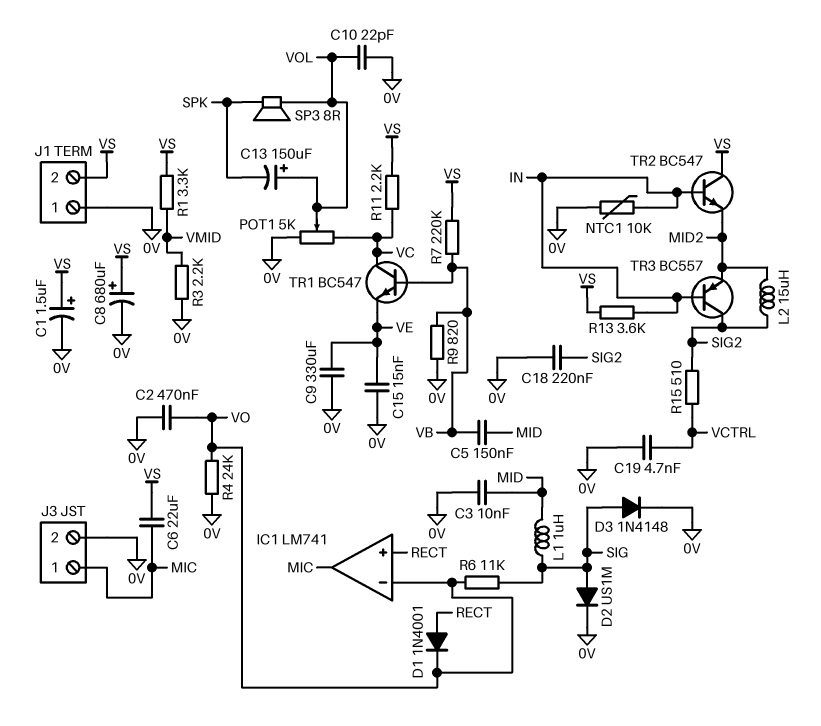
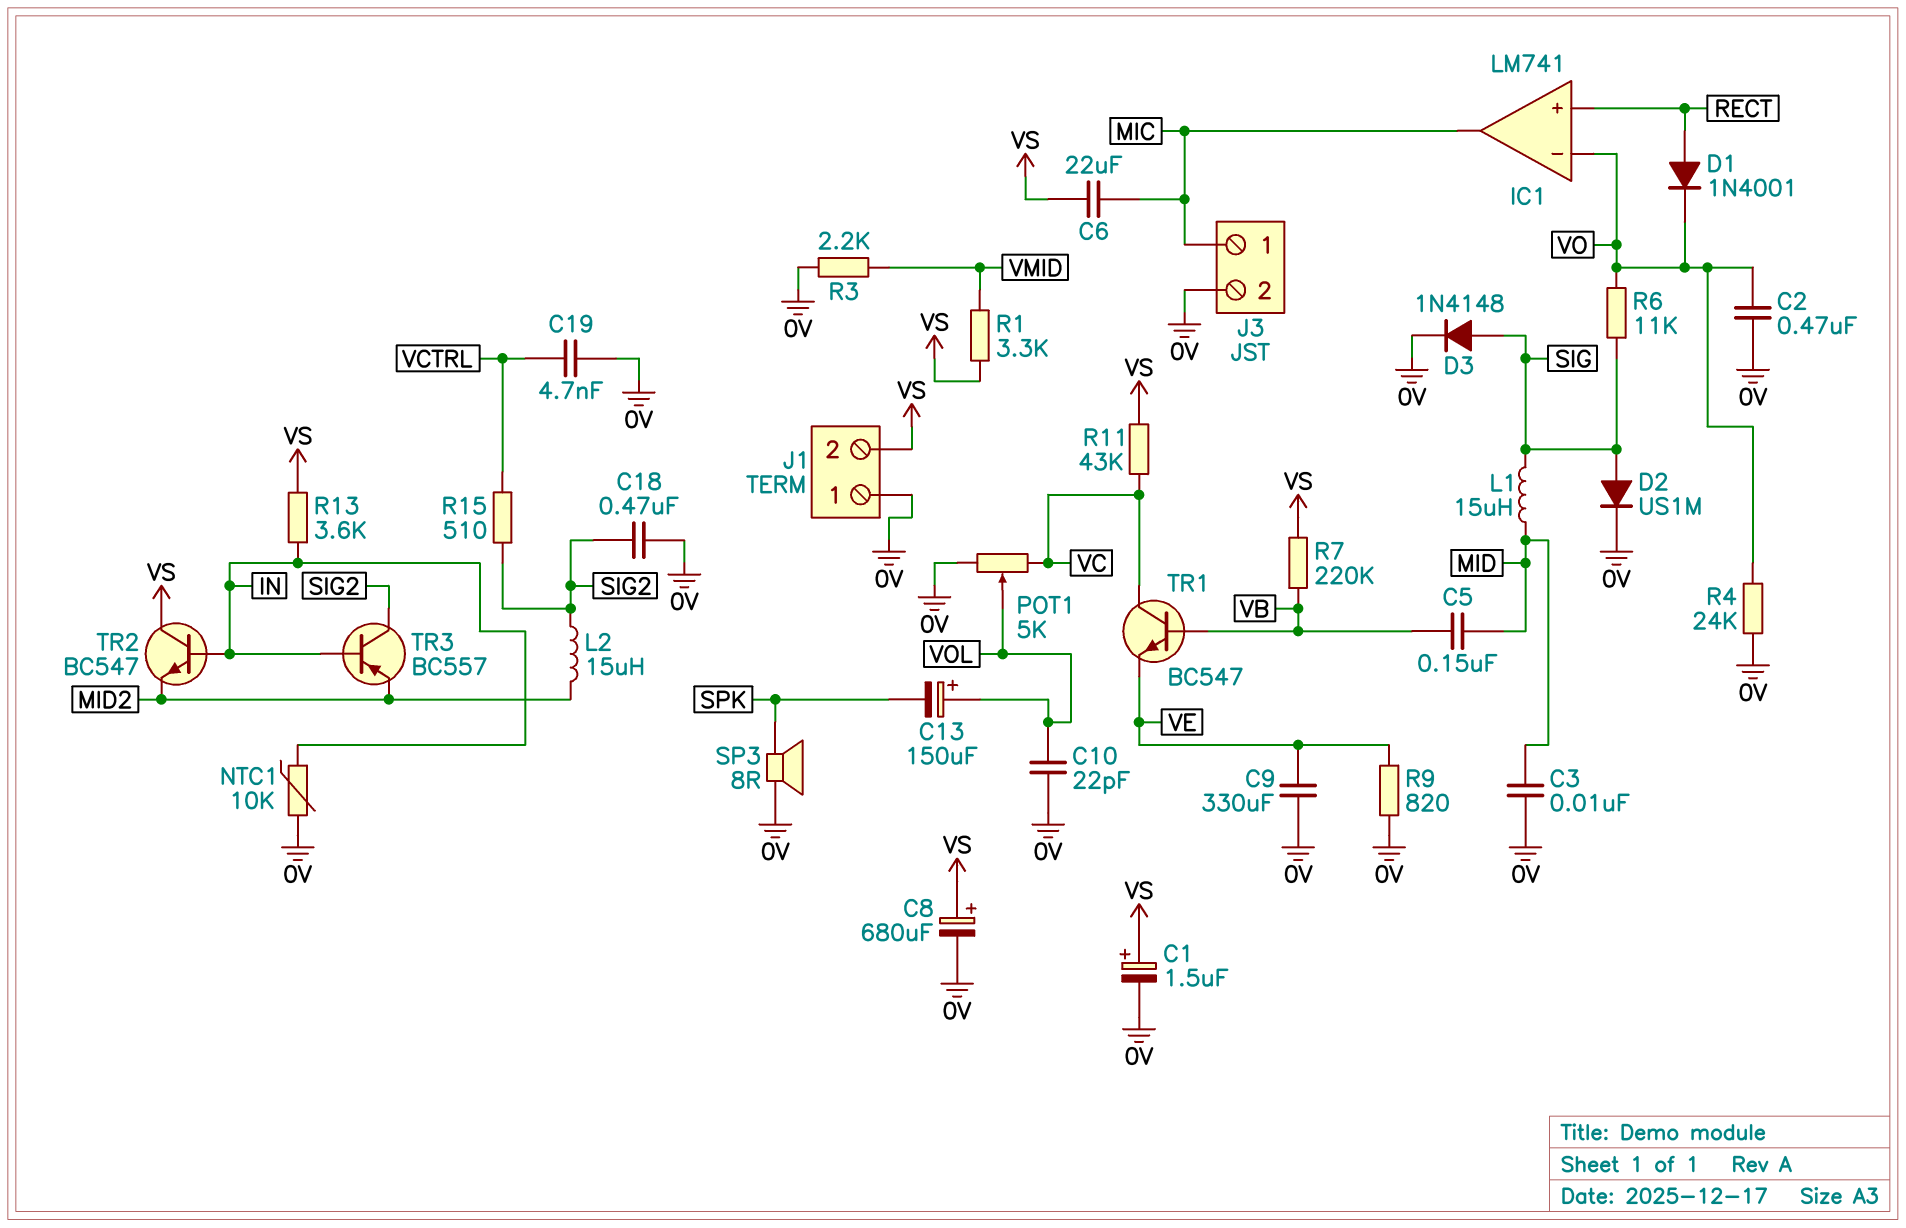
C15: 15nF (0V, VE) -> none
C18: 220nF (0V, SIG2) -> 470nF (0V, SIG2)
L1: 1uH (MID, SIG) -> 15uH (MID, SIG)
R9: 820 (0V, VB) -> 820 (0V, VE)
R11: 2.2k (VC, VS) -> 43k (VC, VS)
SP3: speaker 8R (SPK, VOL) -> speaker 8R (0V, SPK)

